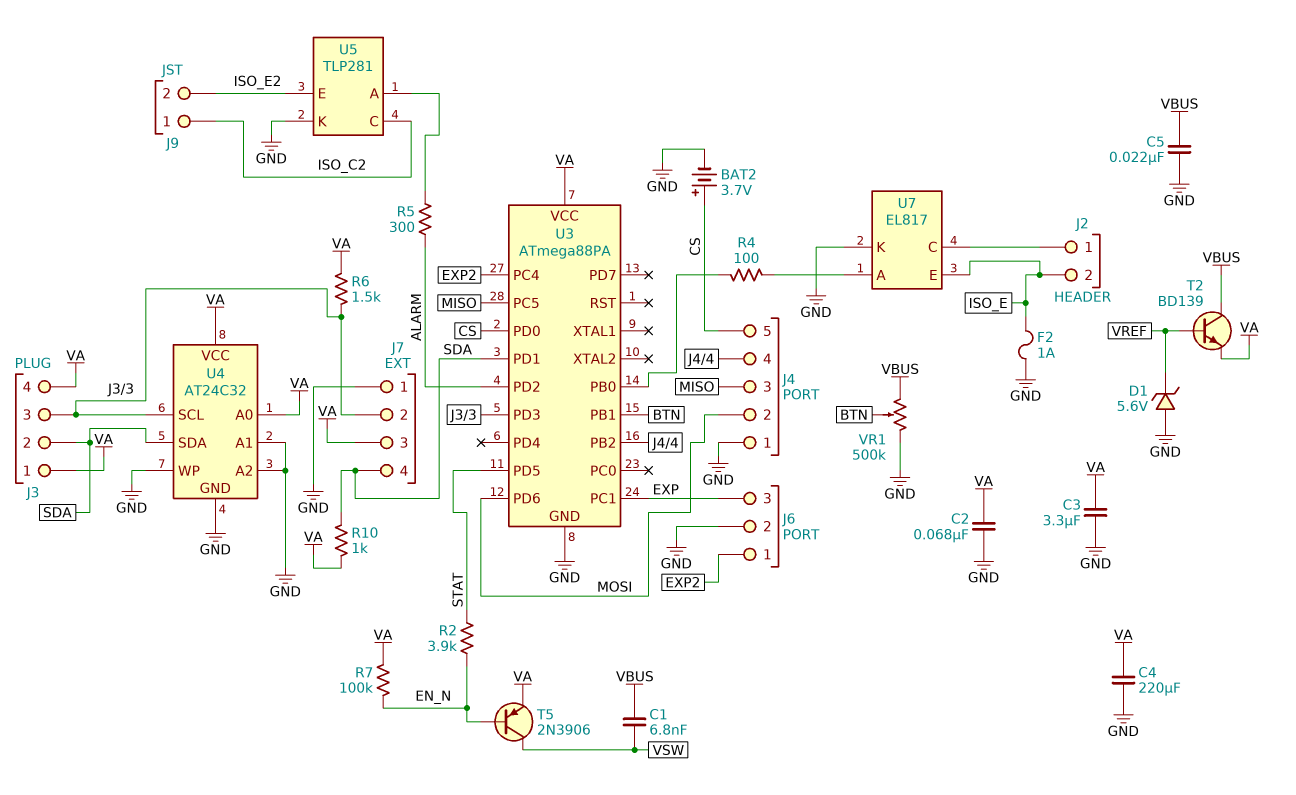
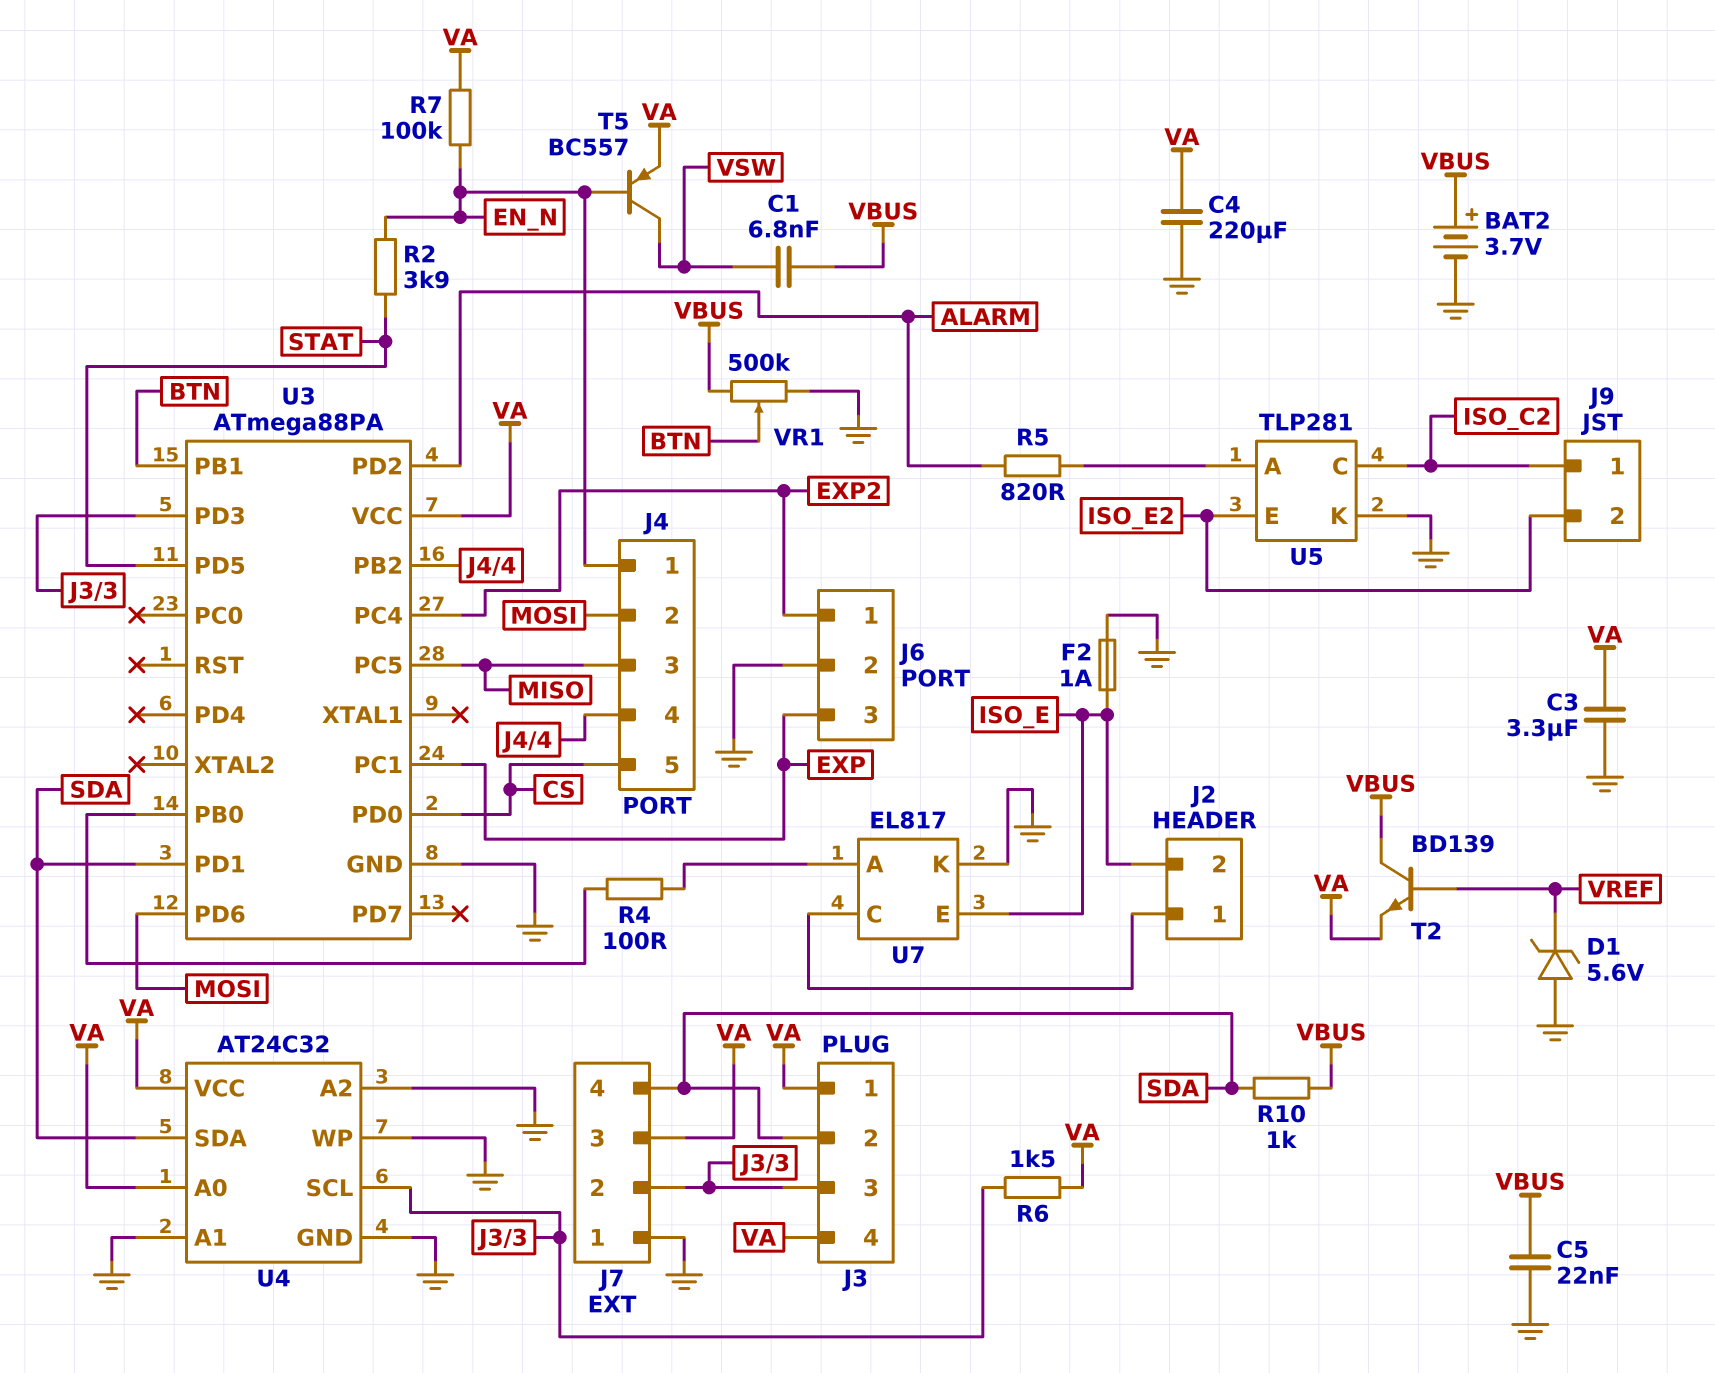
BAT2: 3.7V (plus CS, minus GND) -> 3.7V (plus VBUS, minus GND)
C2: 68nF (GND, VA) -> none
J4 pin 1: GND -> EN_N
R5: 300 (ALARM, U5/A) -> 820 (ALARM, U5/A)
R10: 1k (SDA, VA) -> 1k (SDA, VBUS)
T5: PNP 2N3906 (B EN_N, C VSW, E VA) -> PNP BC557 (B EN_N, C VSW, E VA)

